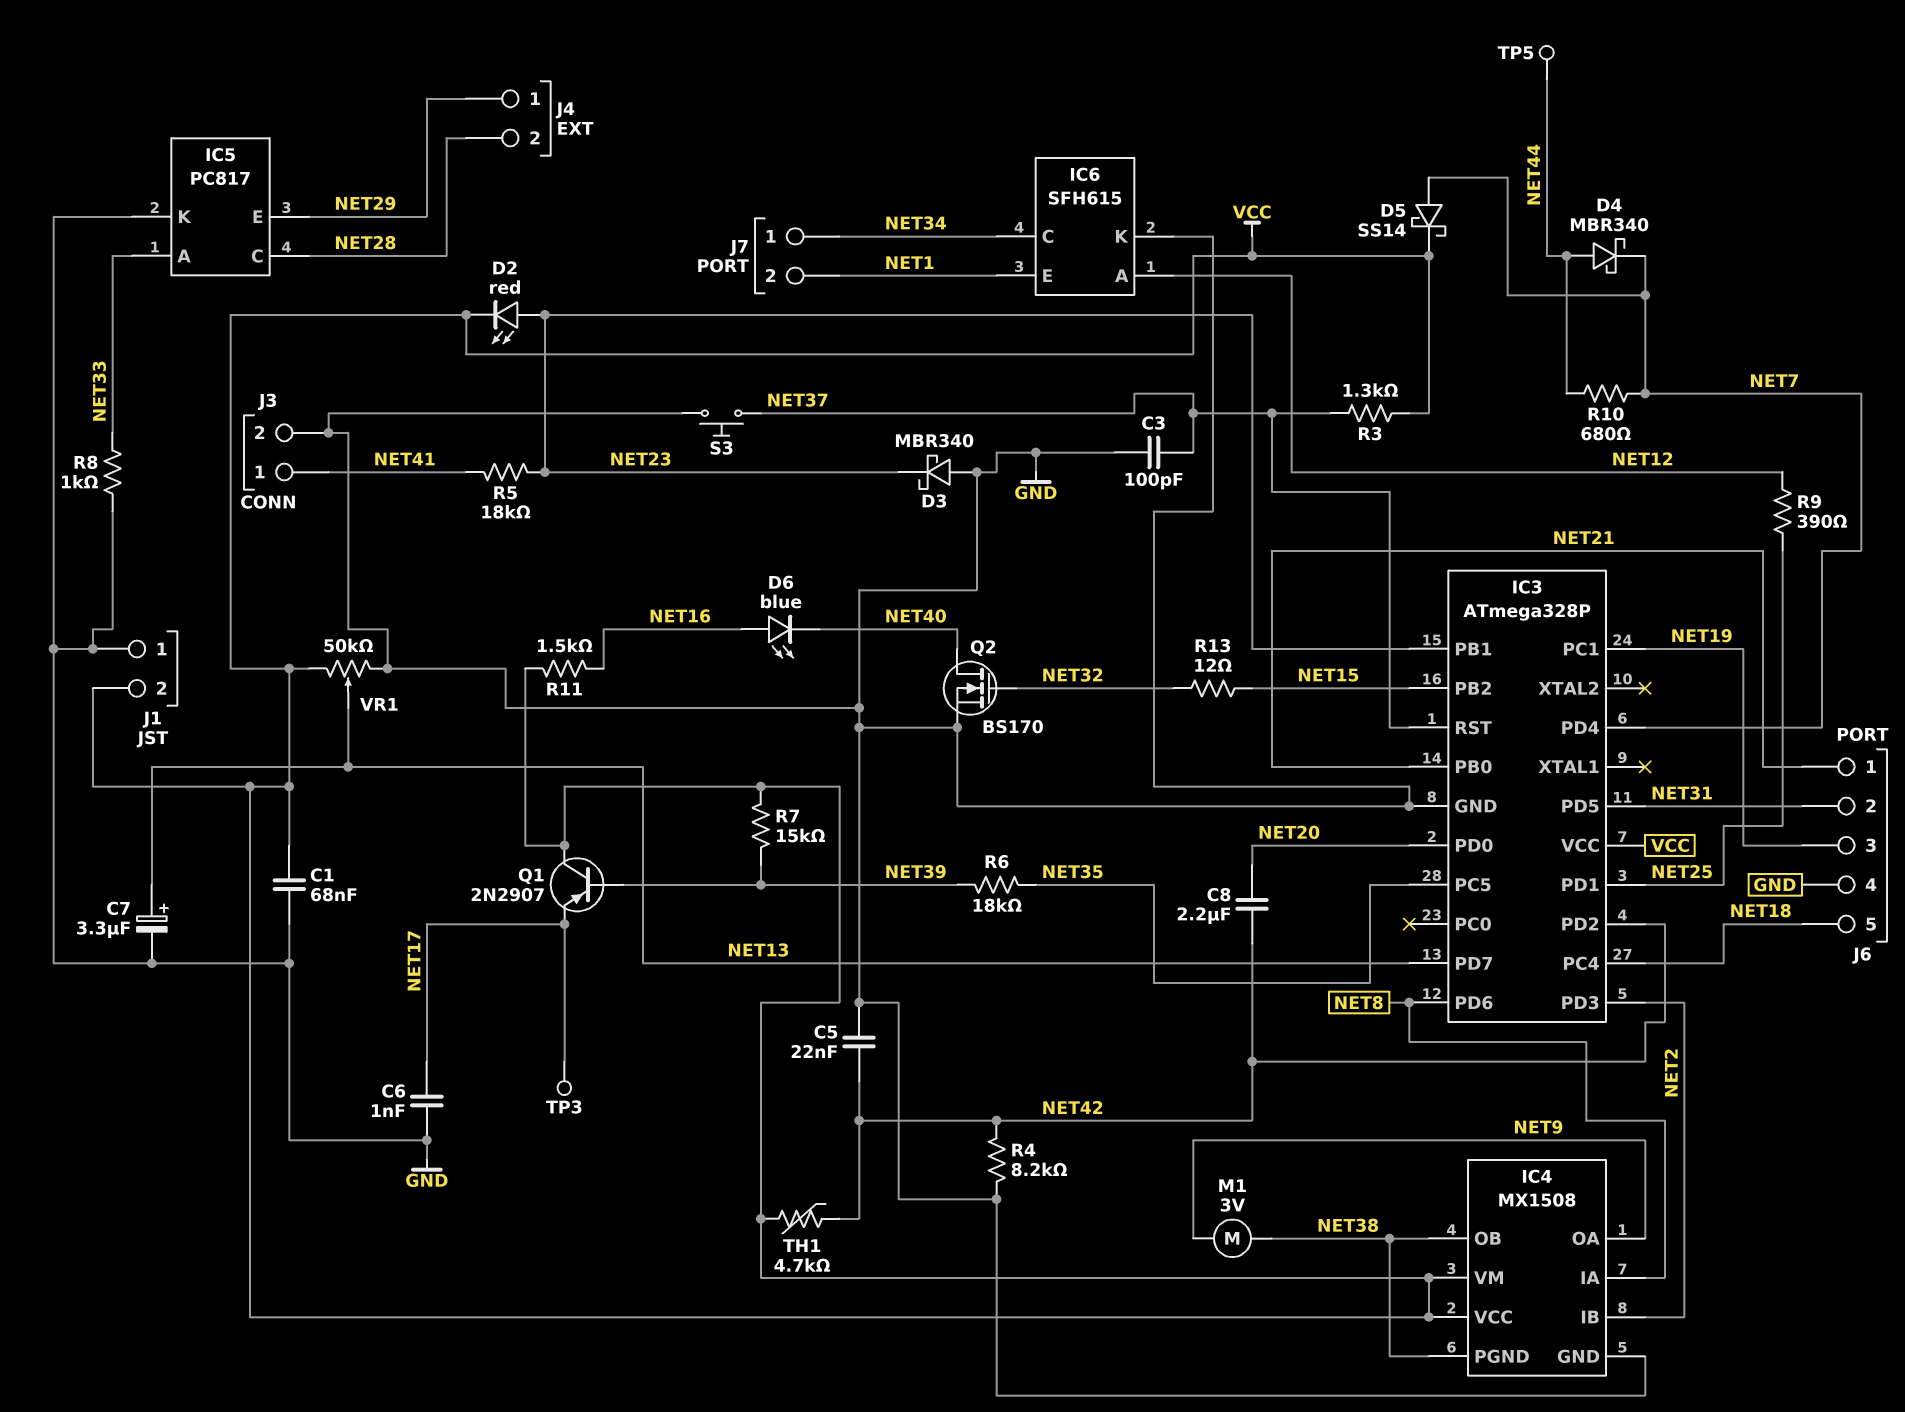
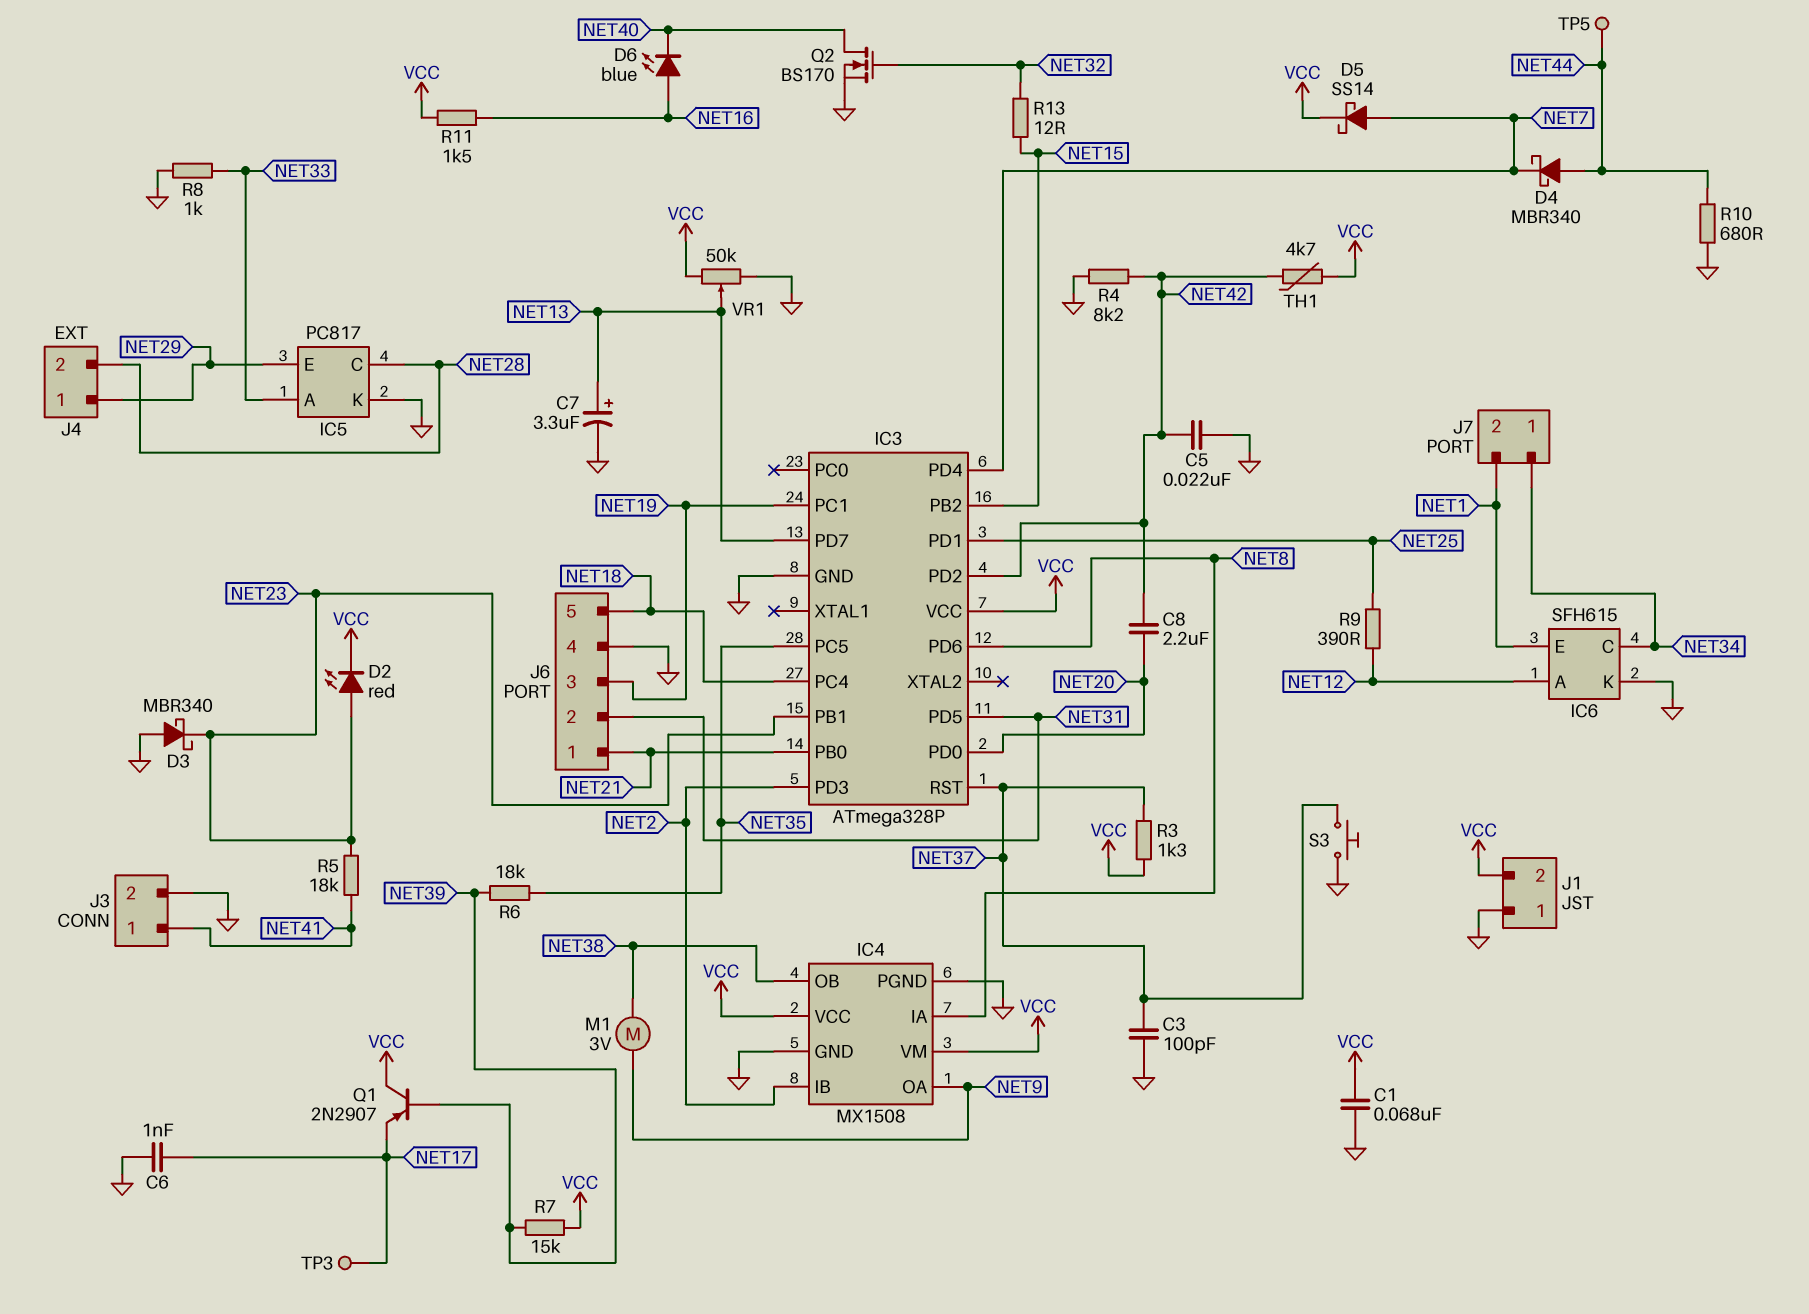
IC4 pin PGND: NET38 -> GND
R10: 680 (NET7, NET44) -> 680 (GND, NET44)

